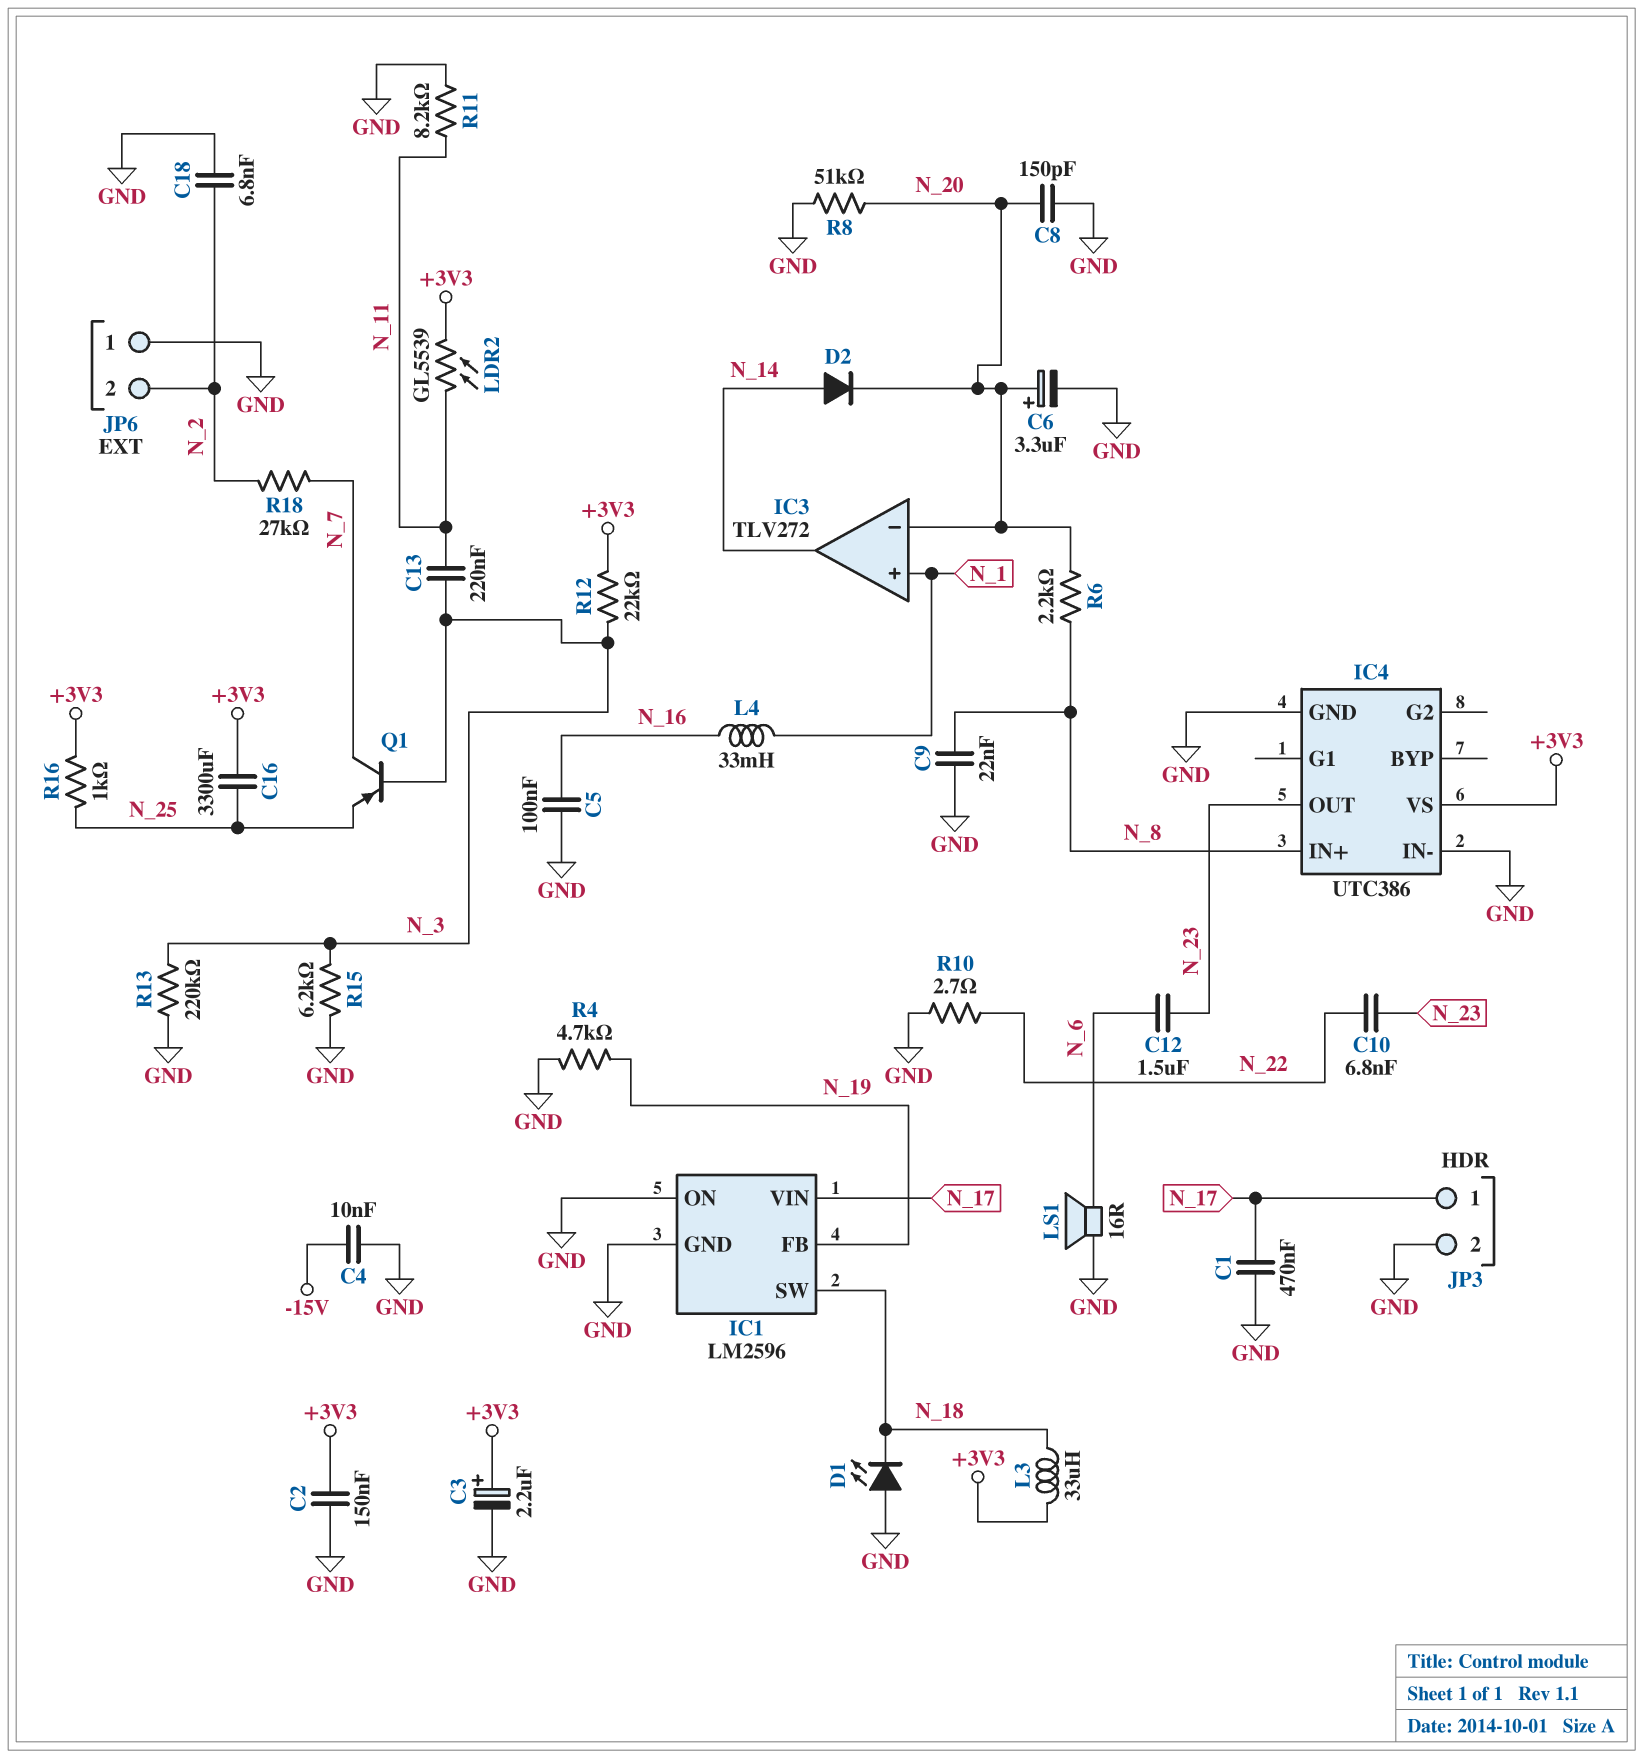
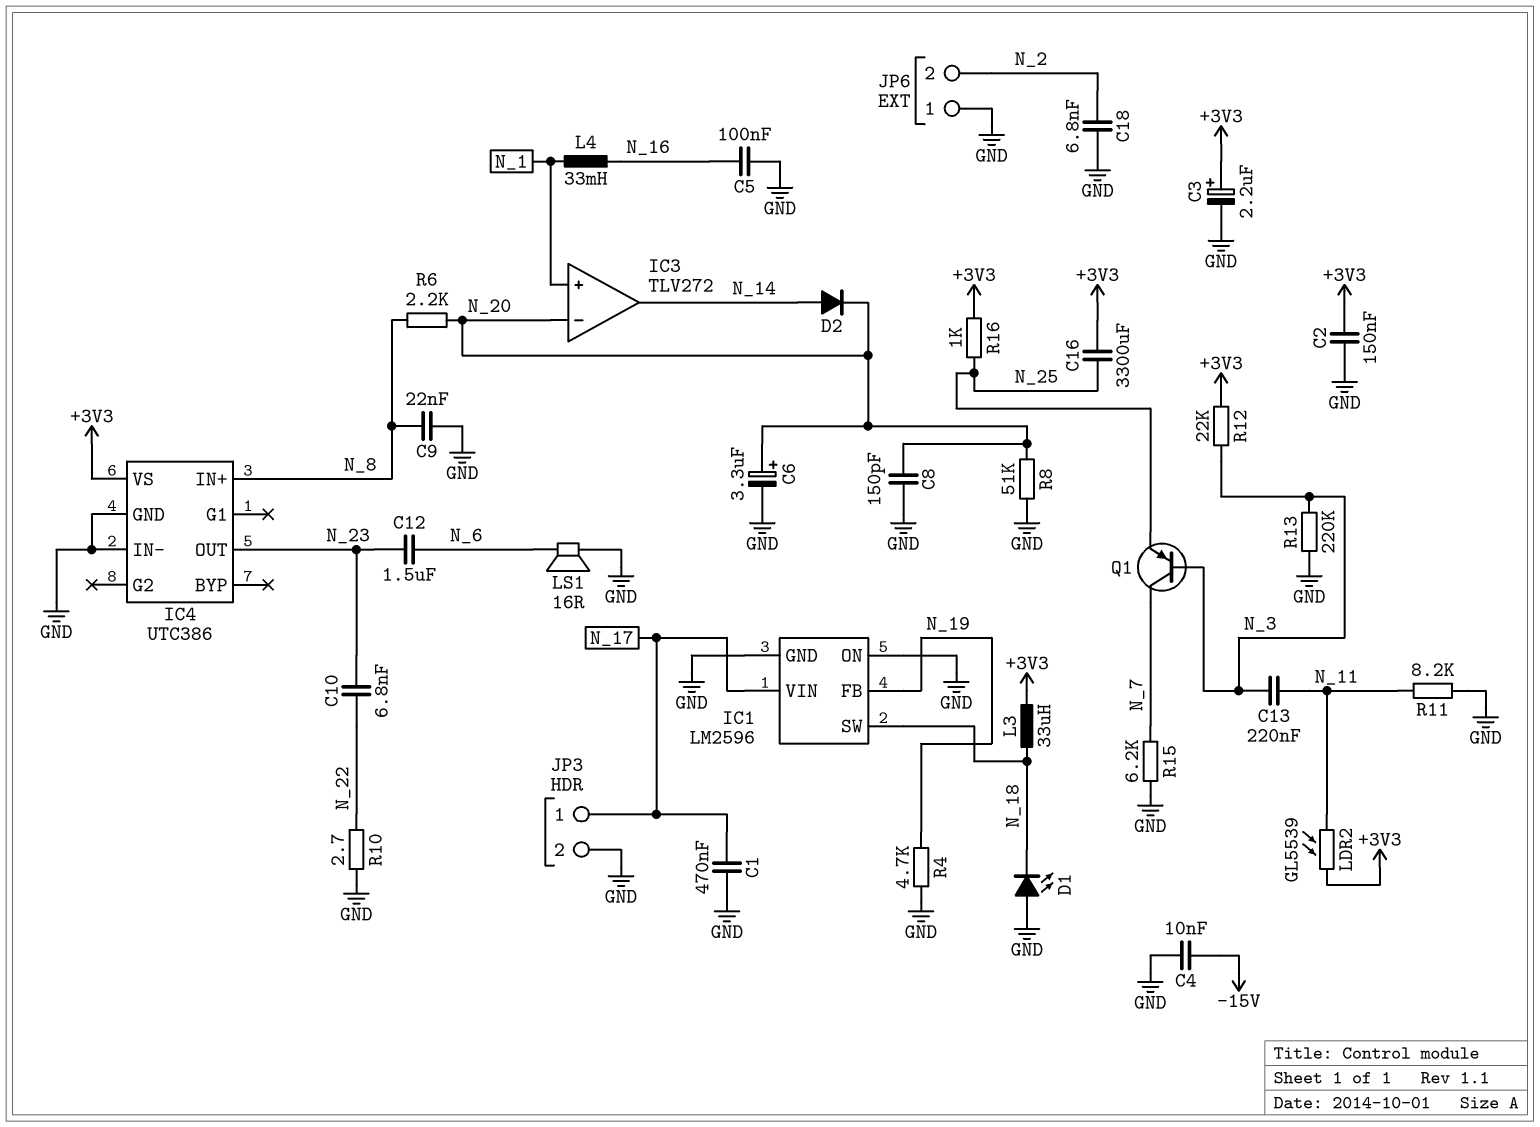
R15: 6.2k (GND, N_3) -> 6.2k (GND, N_7)
R18: 27k (N_2, N_7) -> none

